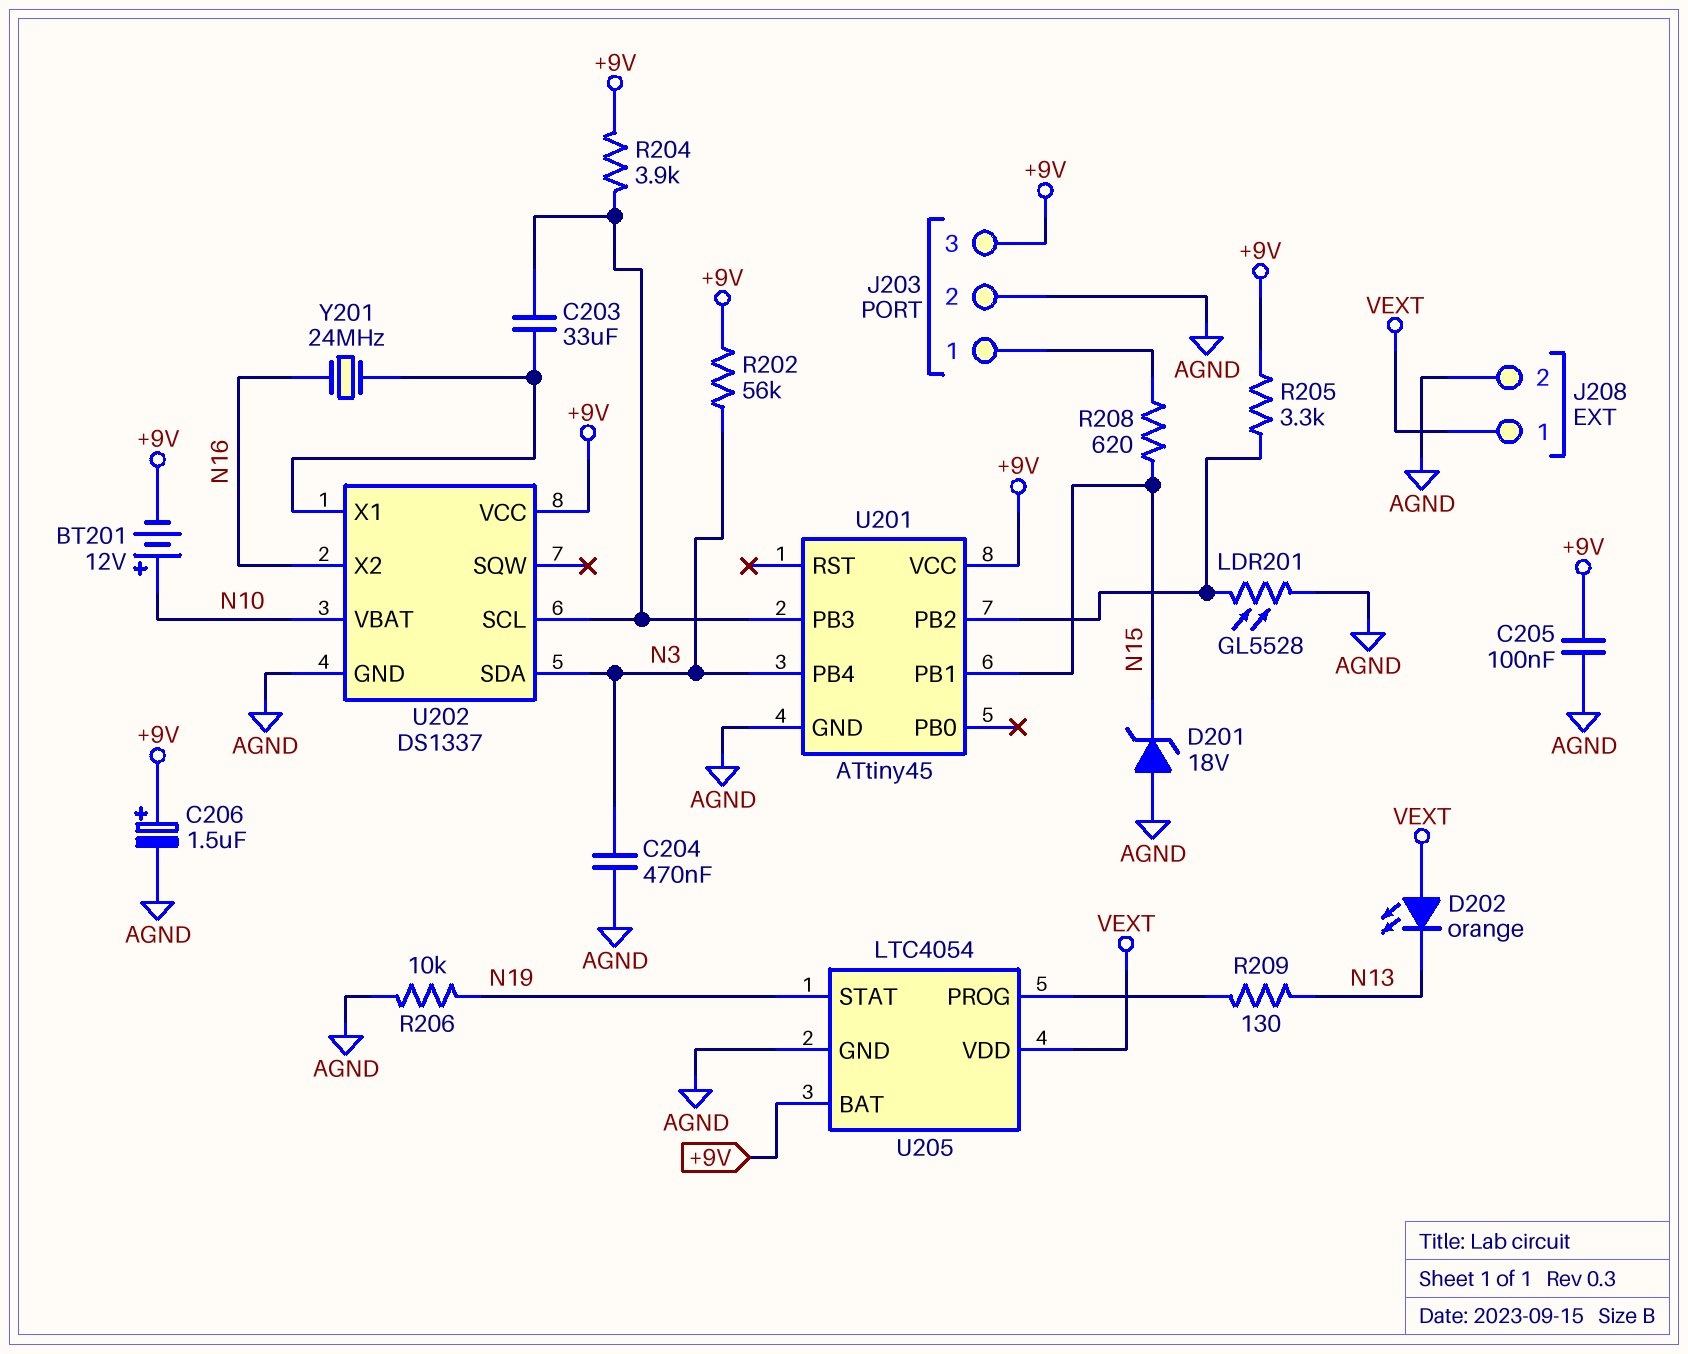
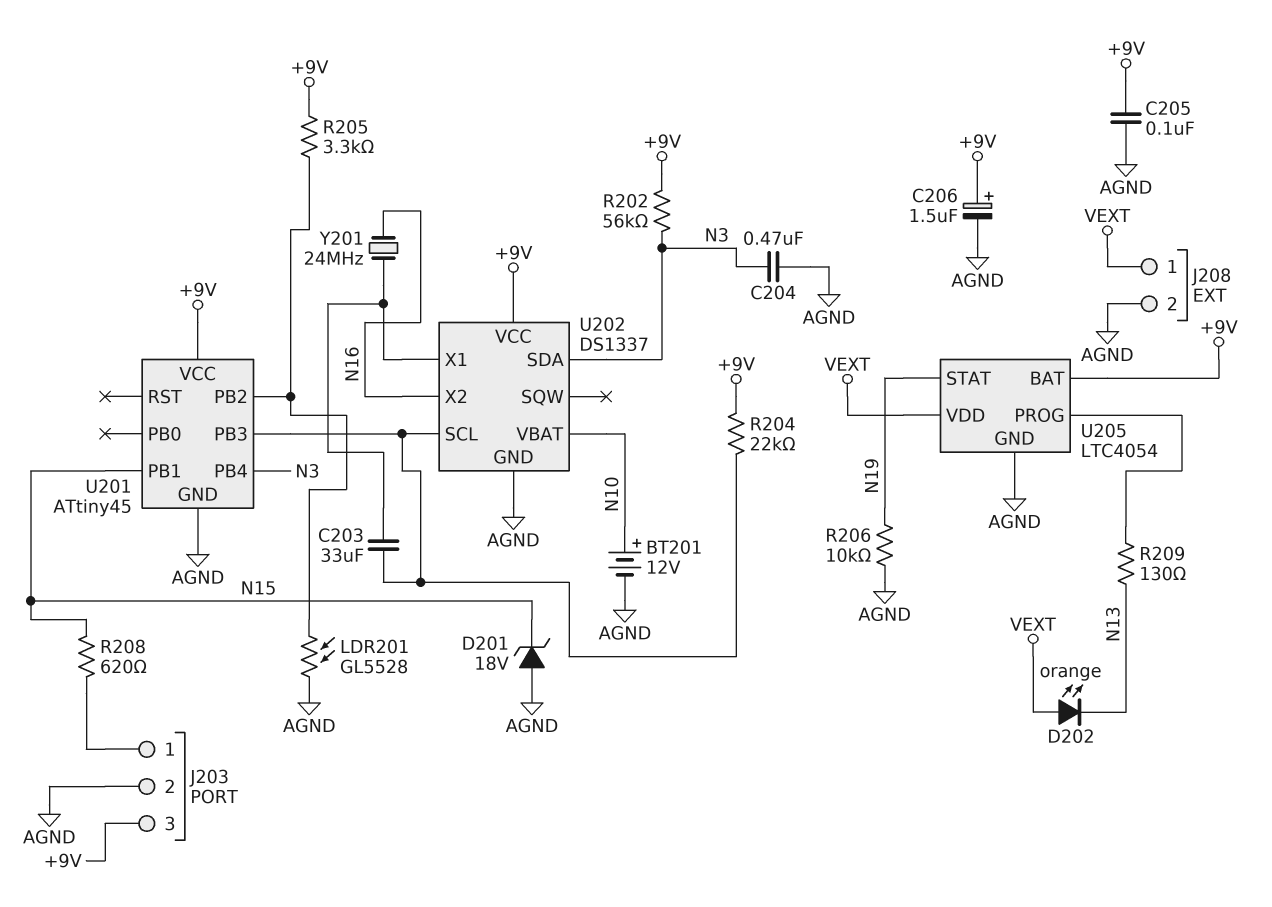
BT201: 12V (plus N10, minus +9V) -> 12V (plus N10, minus AGND)
R204: 3.9k (+9V, U201/PB3) -> 22k (+9V, U201/PB3)

